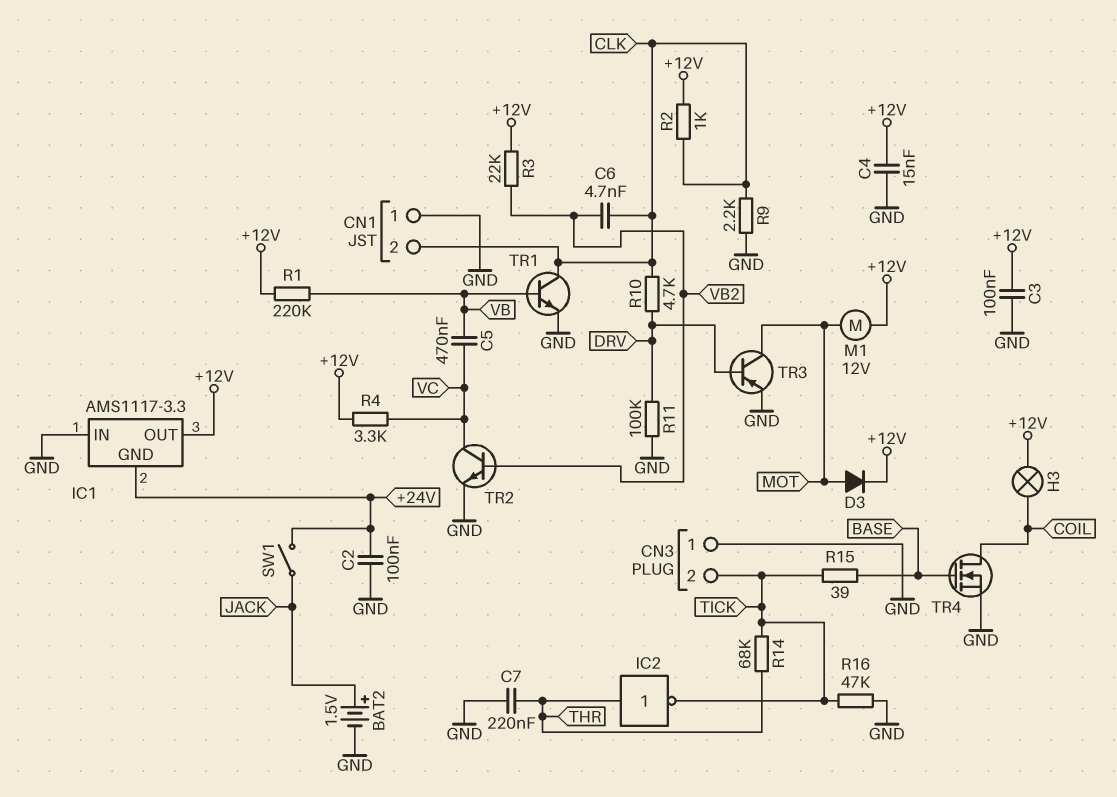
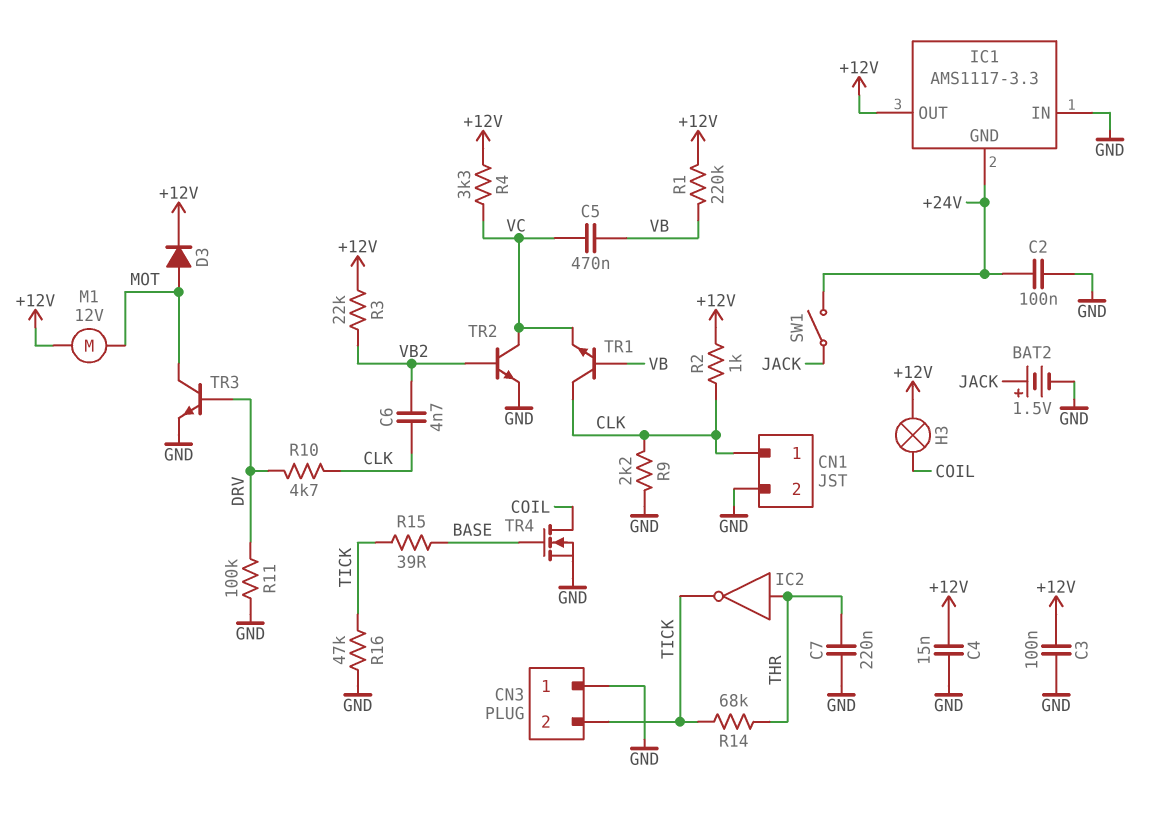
CN1 pin 1: GND -> CLK
CN1 pin 2: CLK -> GND
TR1: NPN (B VB, C CLK, E GND) -> NPN (B VB, C CLK, E VC)
TR3: PNP (B DRV, C MOT, E GND) -> NPN (B DRV, C MOT, E GND)

